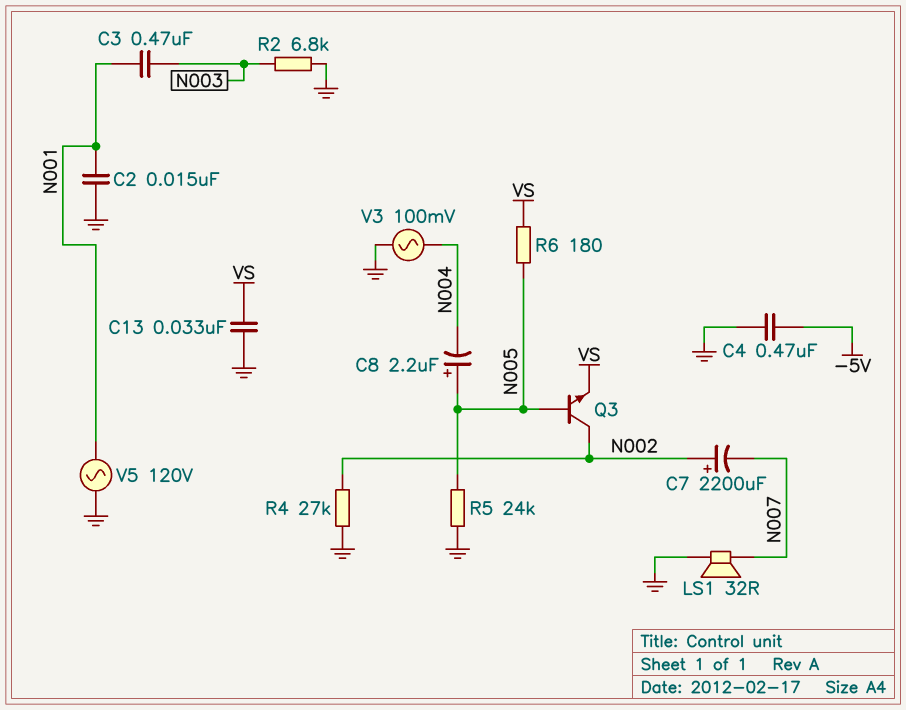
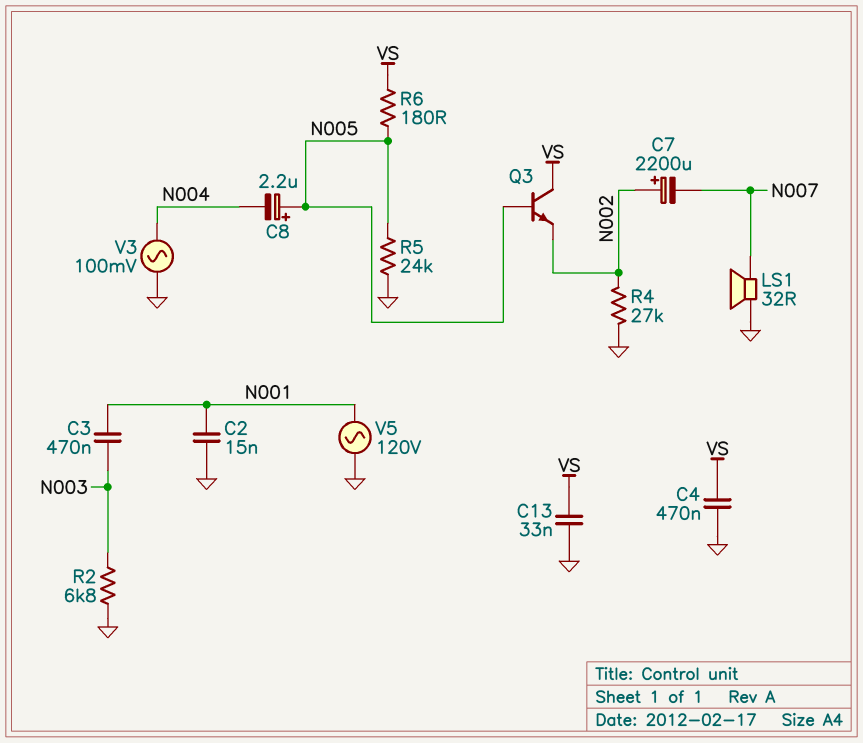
C4: 470nF (-5V, GND) -> 470nF (GND, VS)
Q3: NPN (B N005, C N002, E VS) -> NPN (B N005, C VS, E N002)

